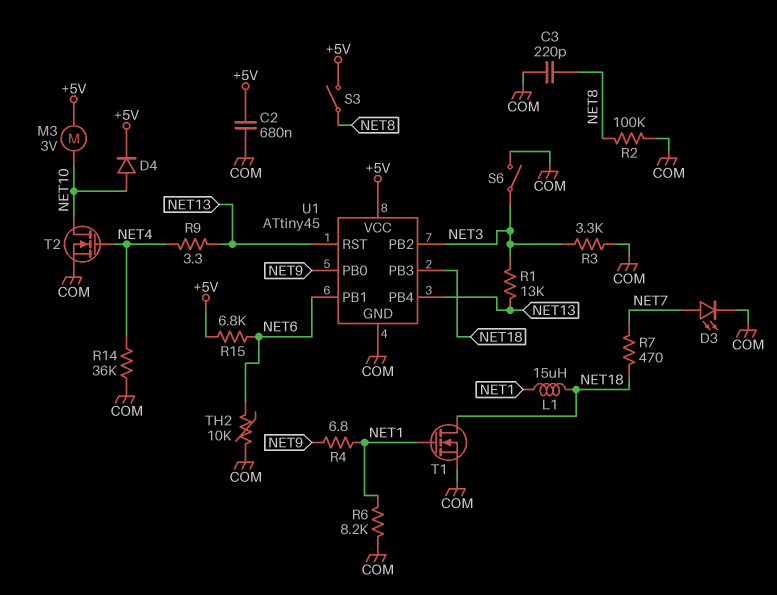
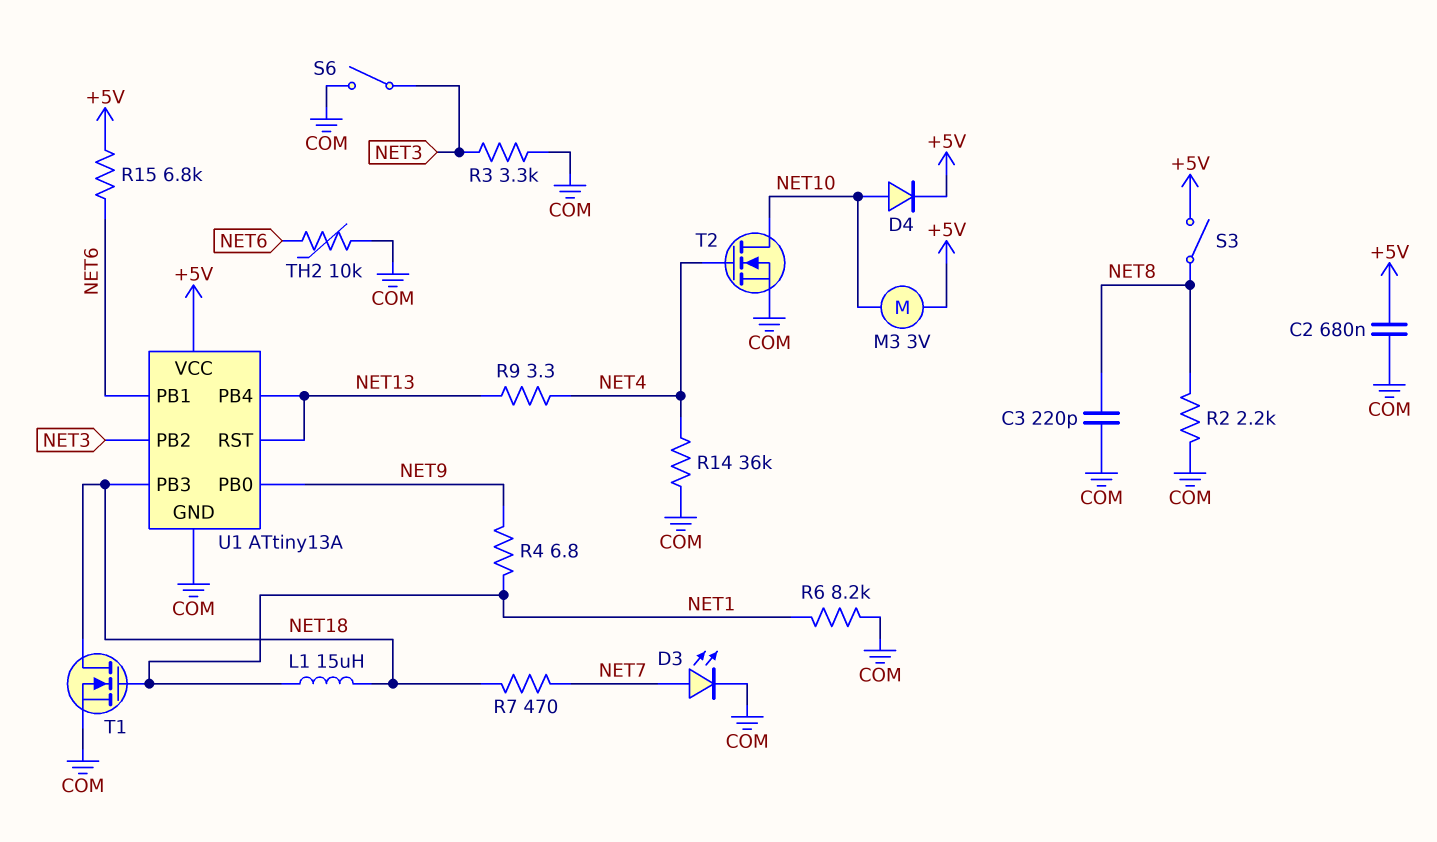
R1: 13k (NET3, NET13) -> none
R2: 100k (COM, NET8) -> 2.2k (COM, NET8)
U1: ATtiny45 -> ATtiny13A

